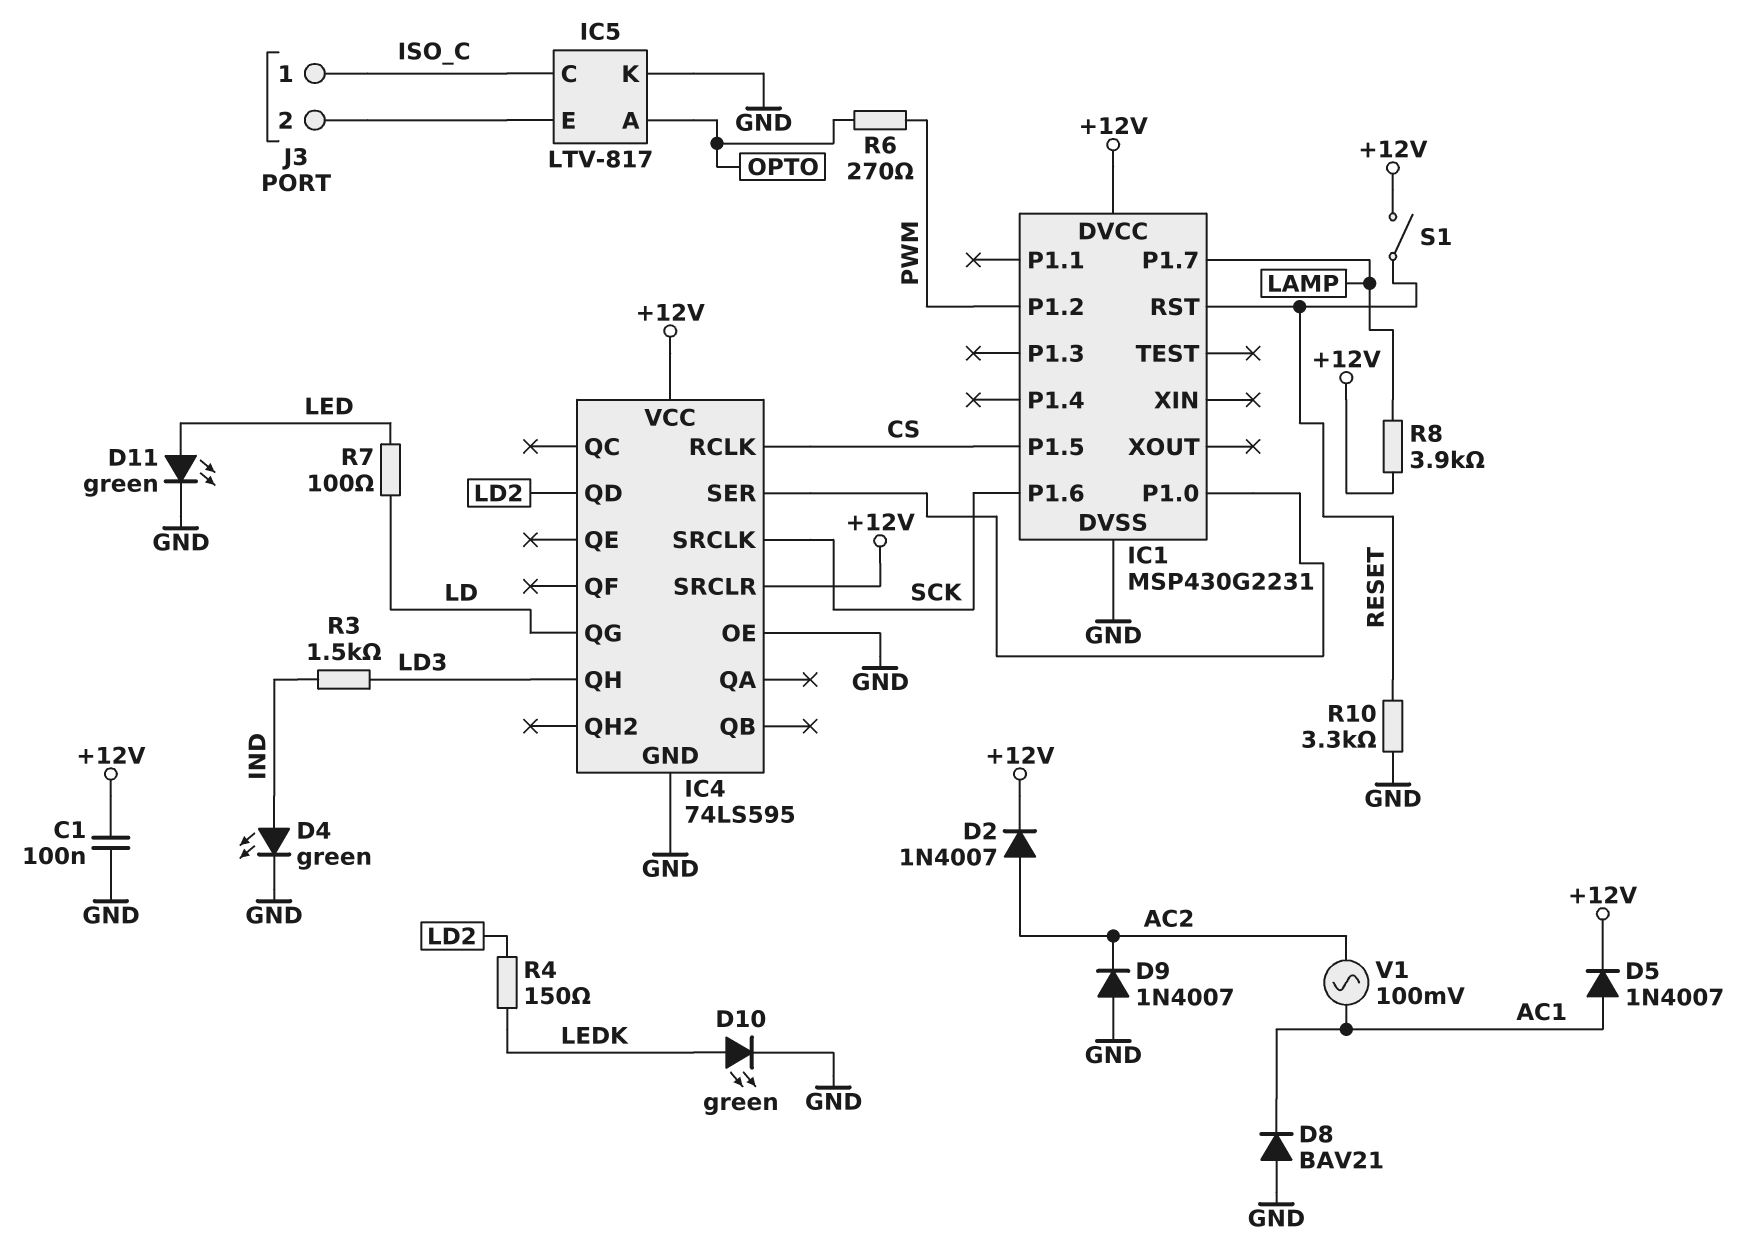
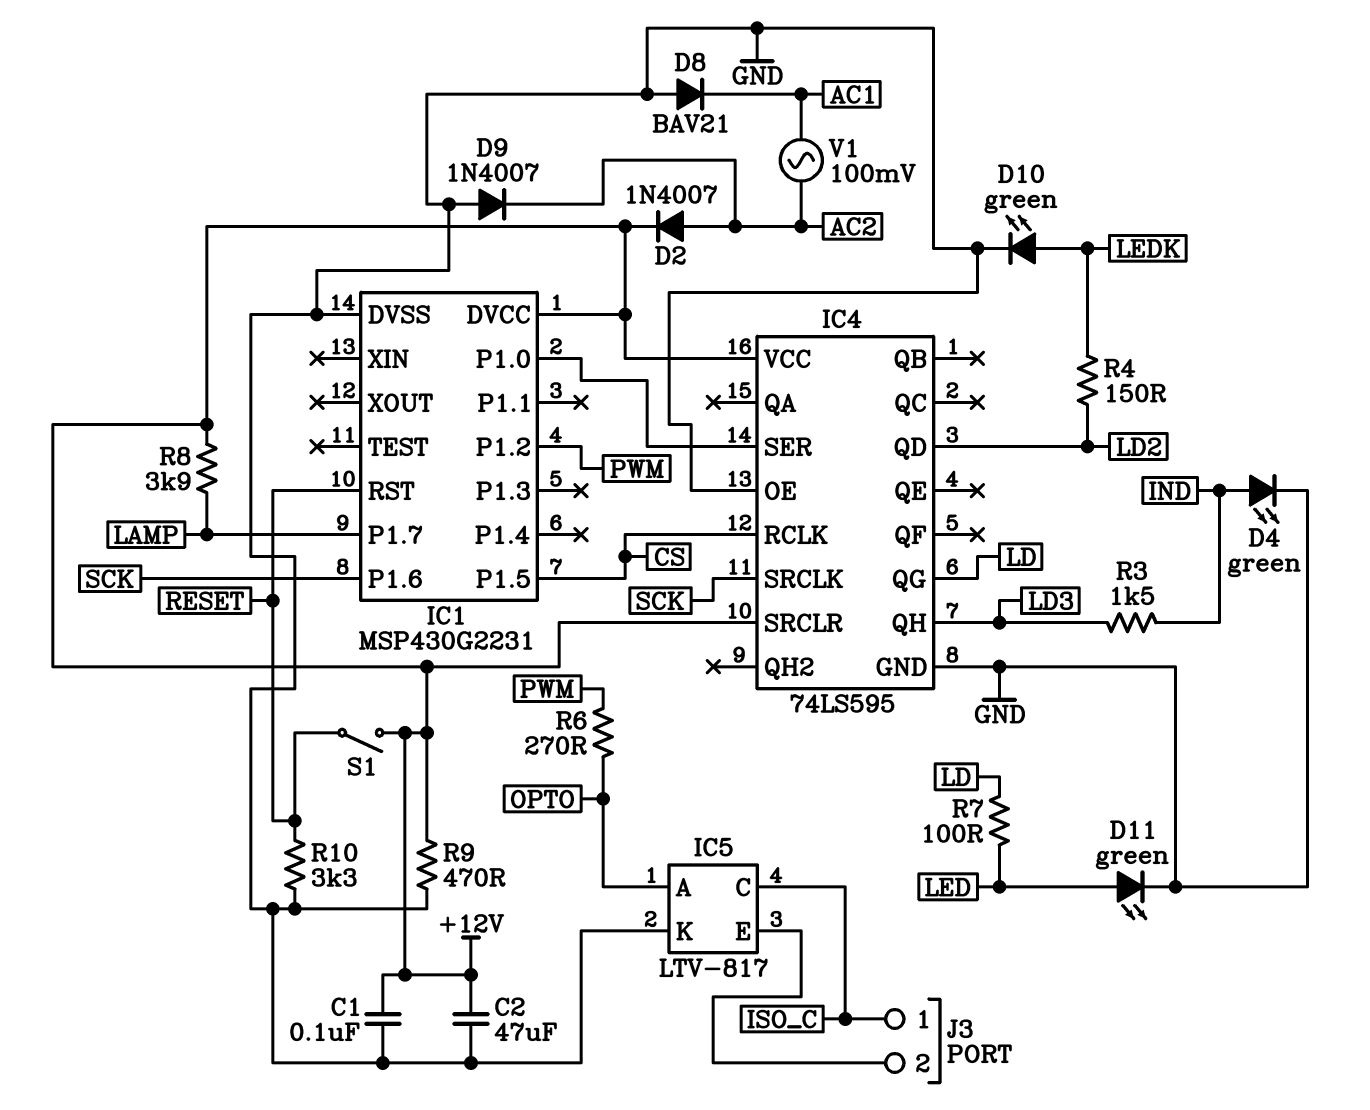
C2: none -> 47uF (+12V, GND)
D5: diode 1N4007 (A AC1, K +12V) -> none
R9: none -> 470 (+12V, GND)

